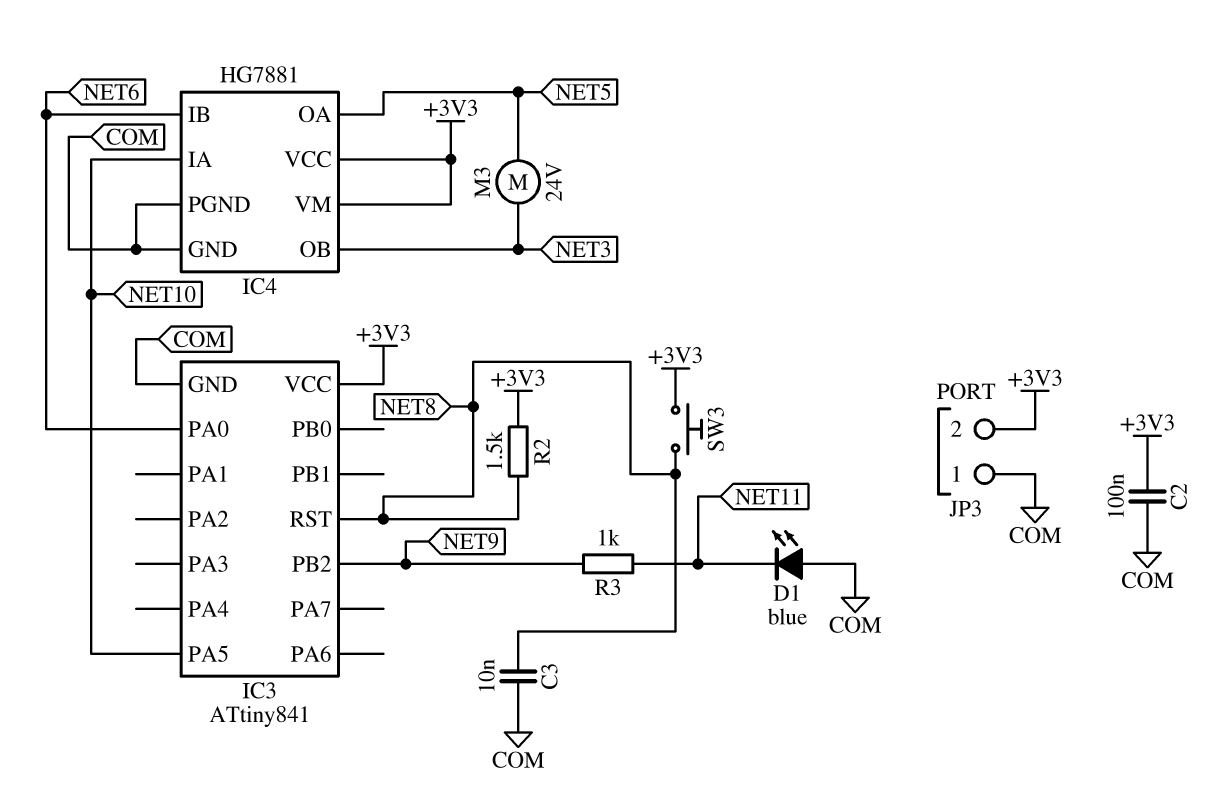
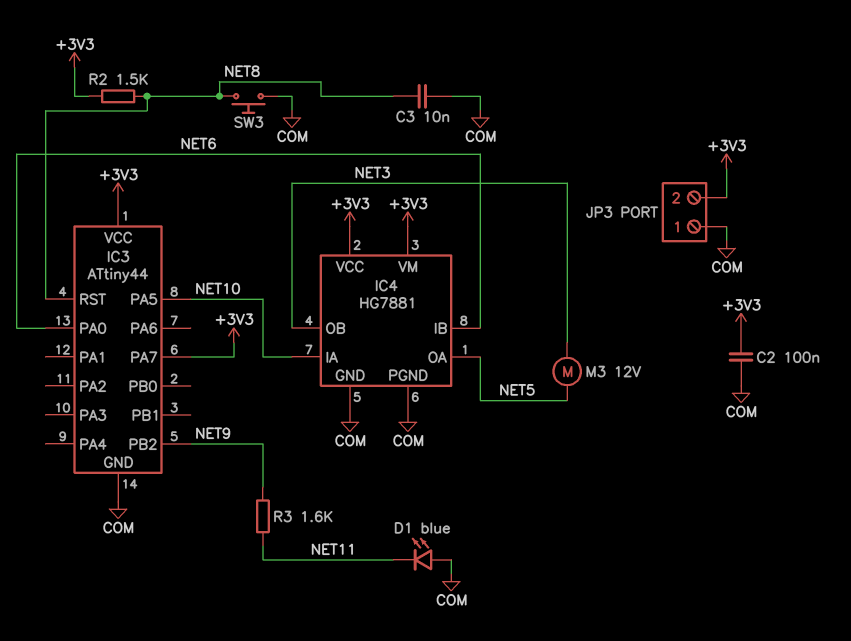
IC3: ATtiny841 -> ATtiny44
IC3 pin PA7: none -> +3V3
M3: motor 24V (NET3, NET5) -> motor 12V (NET3, NET5)
R3: 1k (NET9, NET11) -> 1.6k (NET9, NET11)
SW3: button (+3V3, NET8) -> button (COM, NET8)

